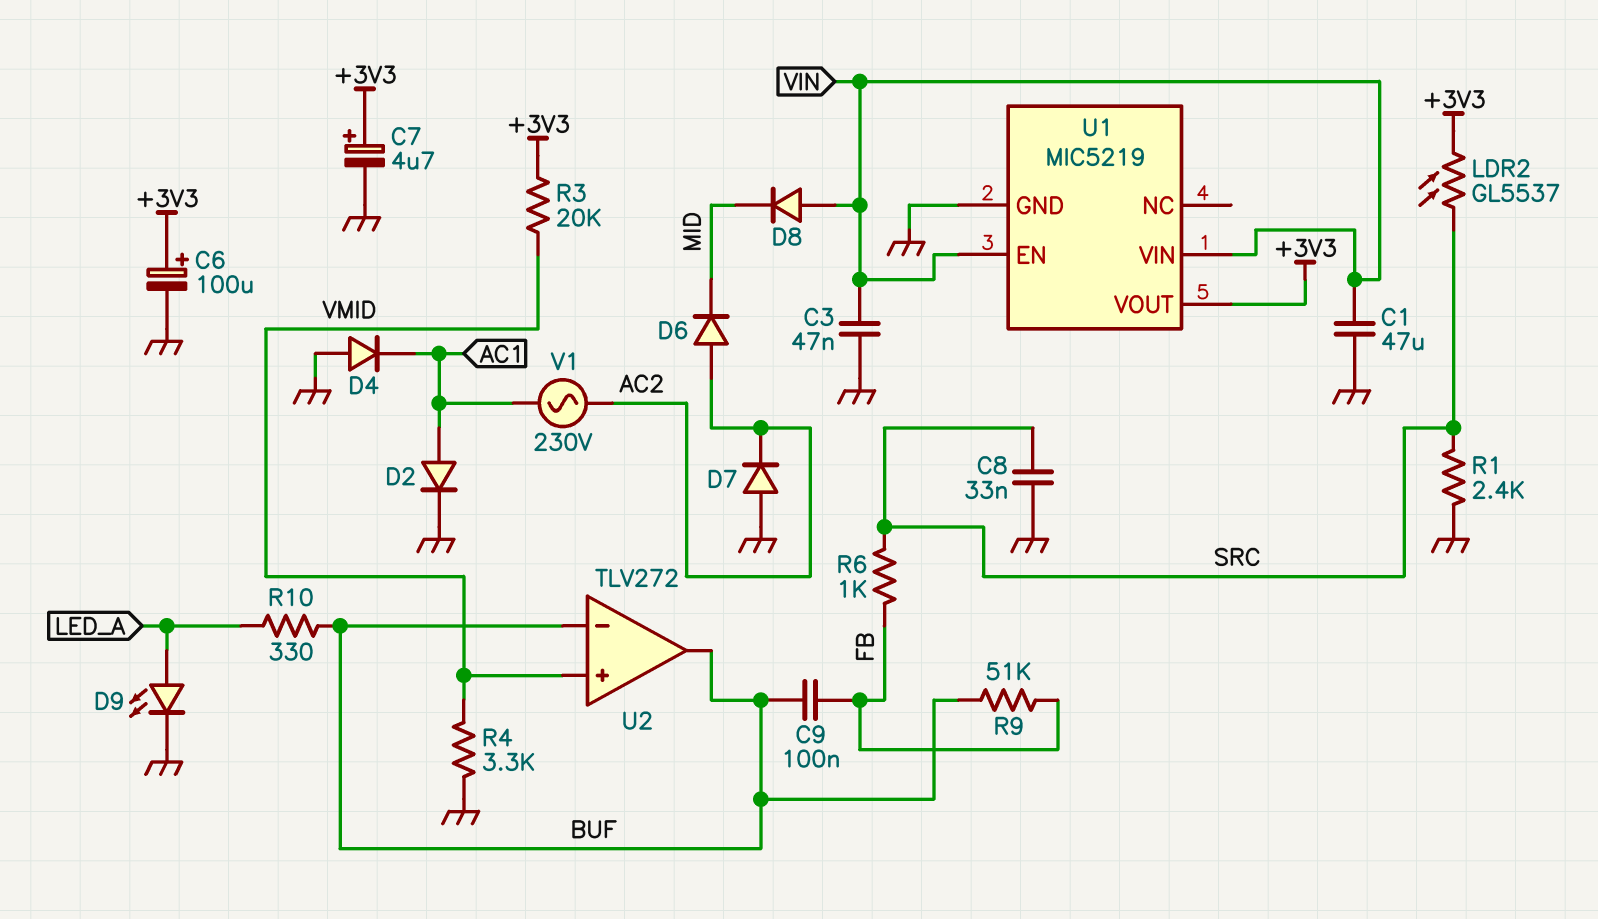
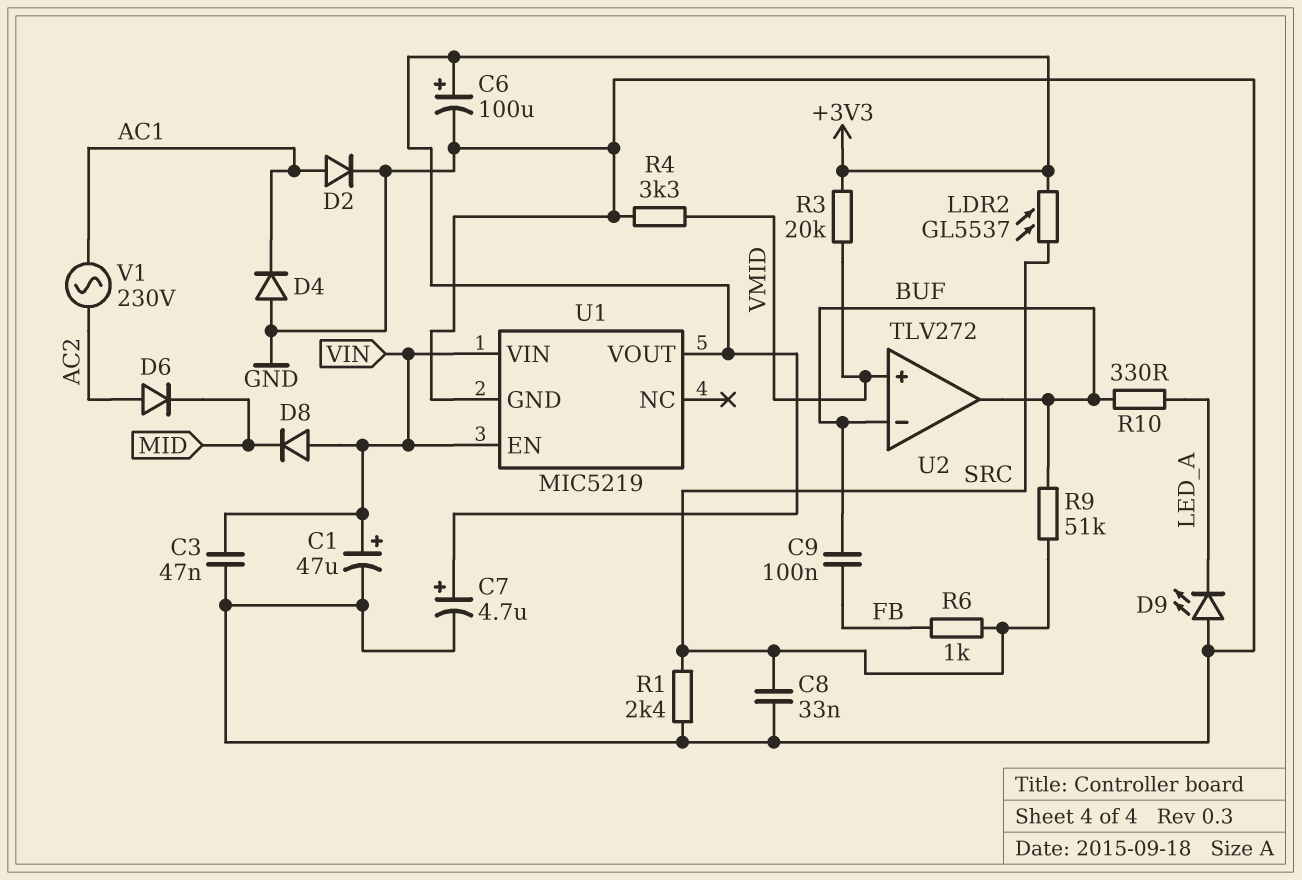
C1: 47uF (GND, VIN) -> 47uF (plus VIN, minus GND)
D7: diode (A GND, K AC2) -> none
D9: LED (A LED_A, K GND) -> LED (A GND, K LED_A)
R9: 51k (BUF, FB) -> 51k (BUF, SRC)

